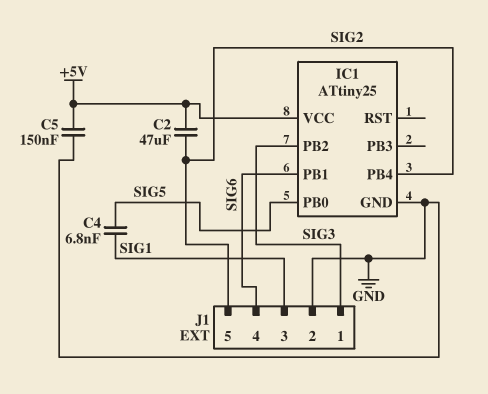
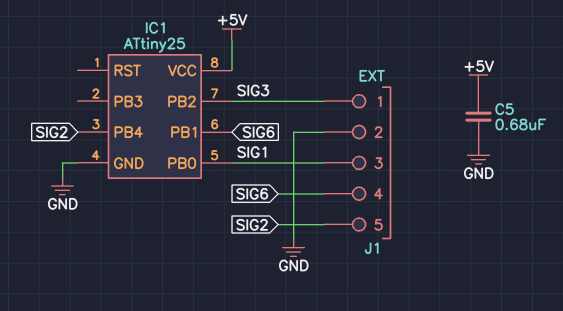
C2: 47uF (+5V, SIG2) -> none
C4: 6.8nF (SIG1, SIG5) -> none
C5: 150nF (+5V, GND) -> 680nF (+5V, GND)
IC1 pin PB0: SIG5 -> SIG1

